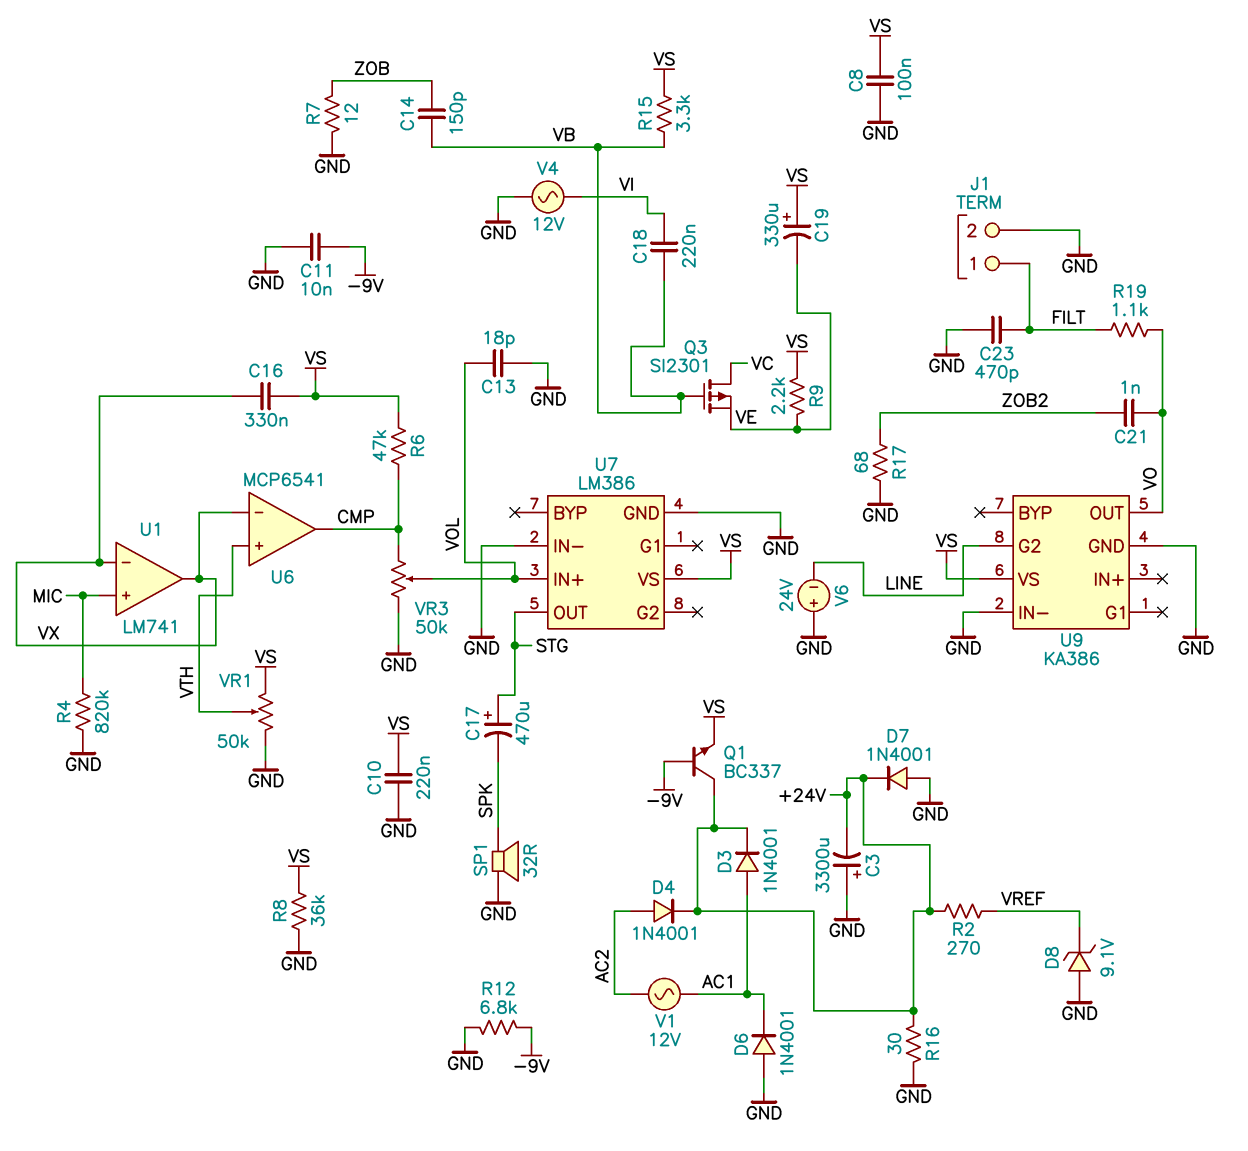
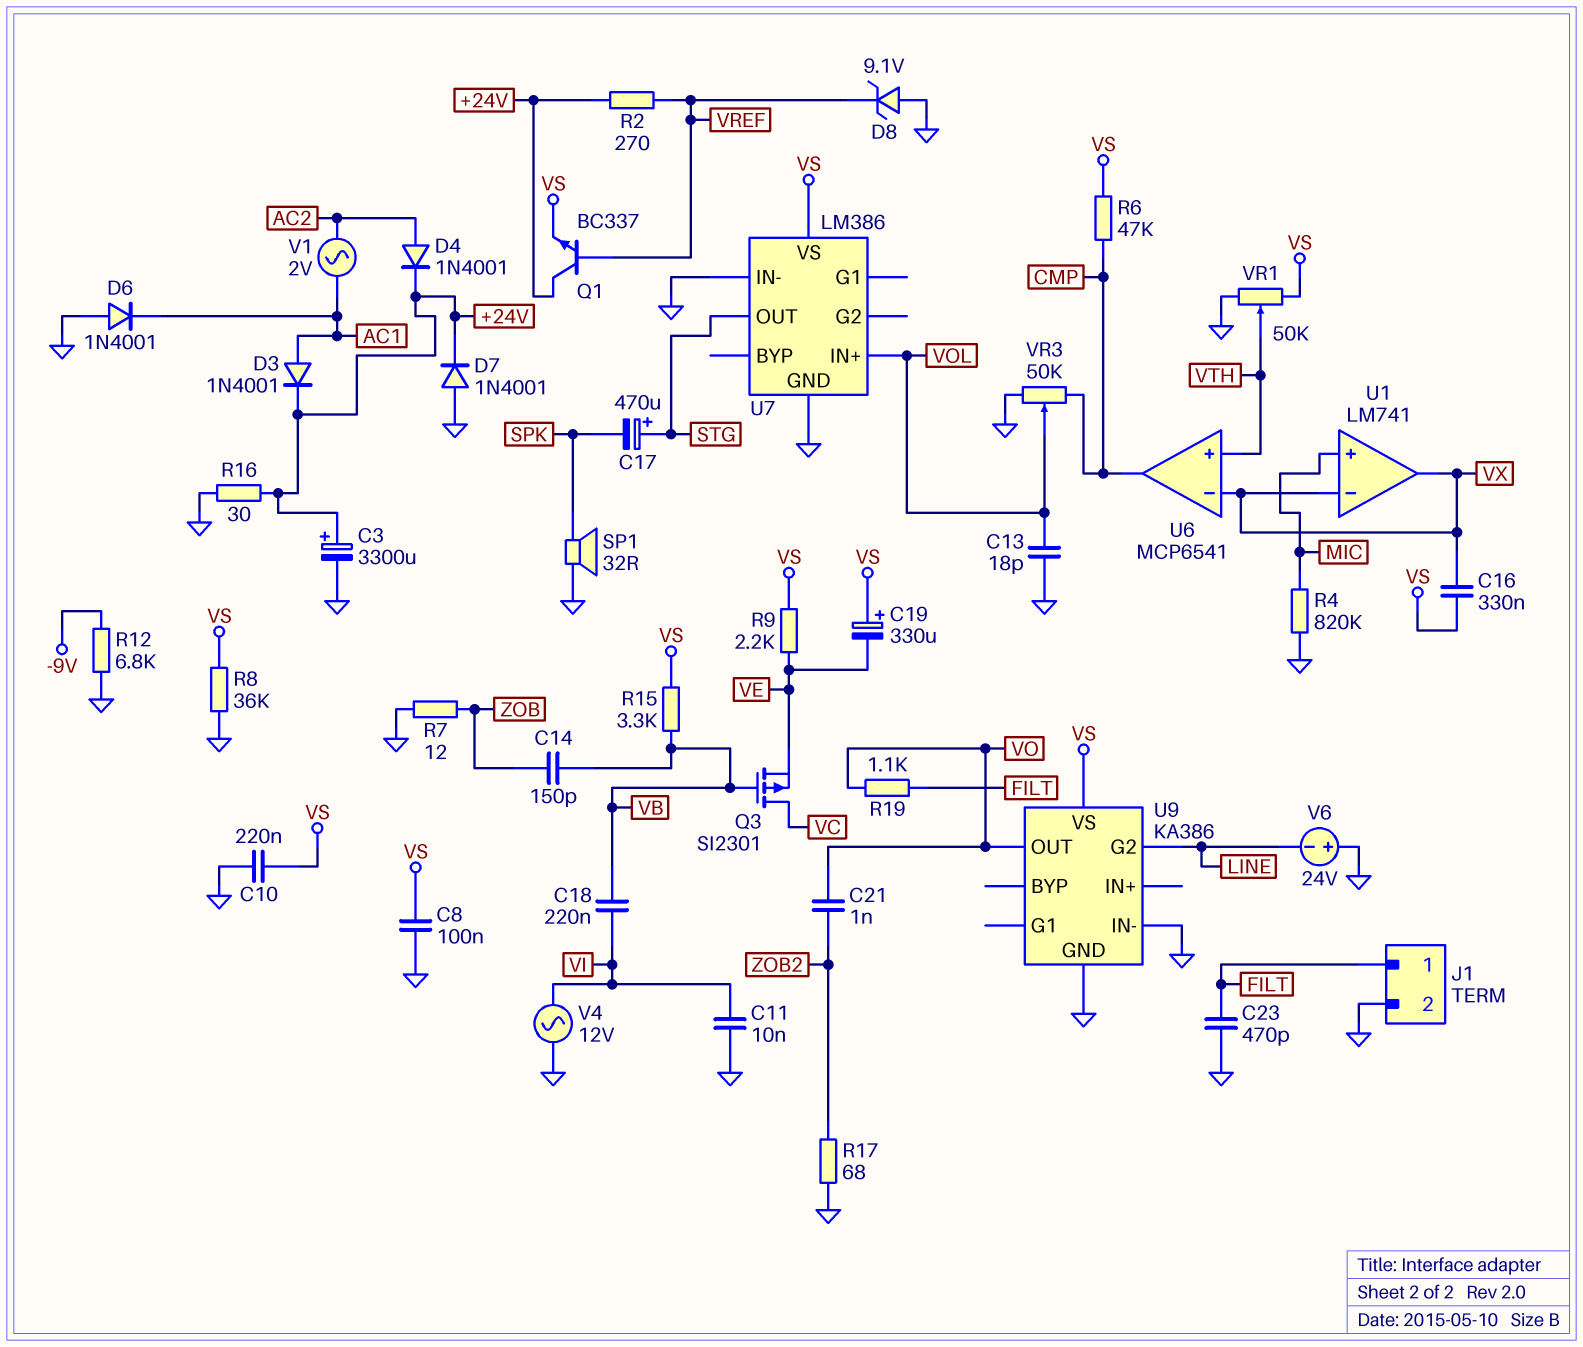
C3: 3300uF (plus GND, minus +24V) -> 3300uF (plus +24V, minus GND)
C11: 10nF (-9V, GND) -> 10nF (GND, VI)
Q1: NPN BC337 (B -9V, C +24V, E VS) -> NPN BC337 (B VREF, C +24V, E VS)
V1: AC 12V (AC1, AC2) -> AC 2V (AC1, AC2)

